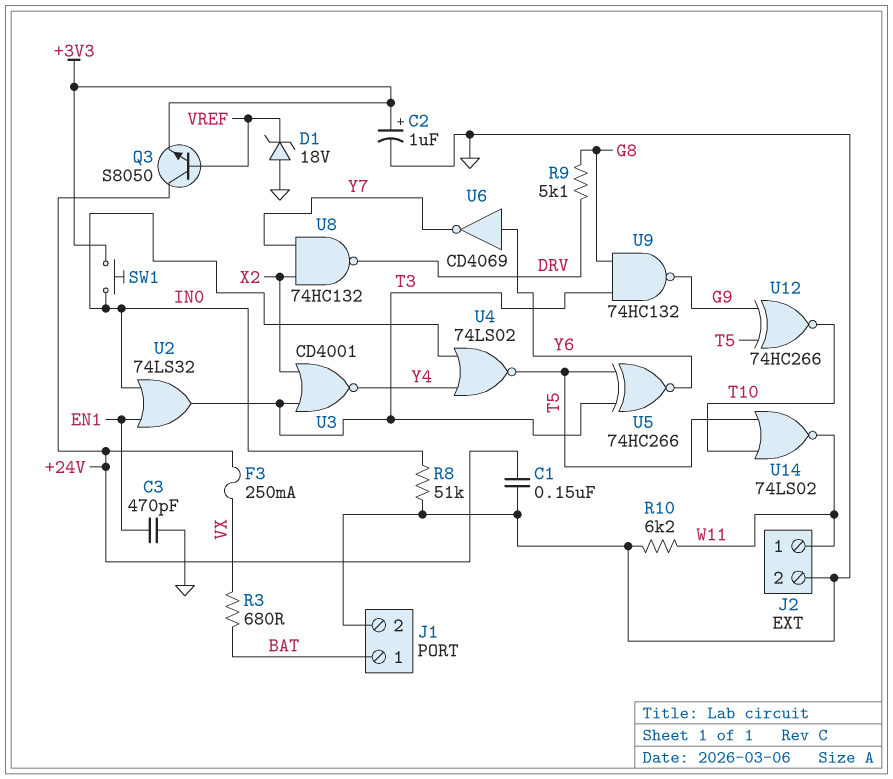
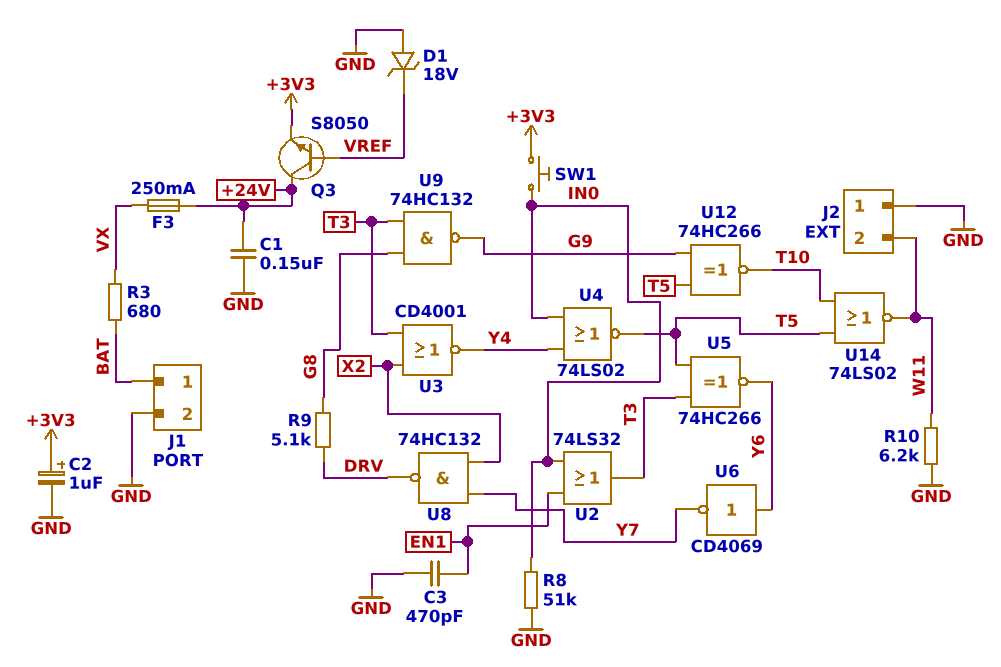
J2 pin 1: W11 -> GND
J2 pin 2: GND -> W11

